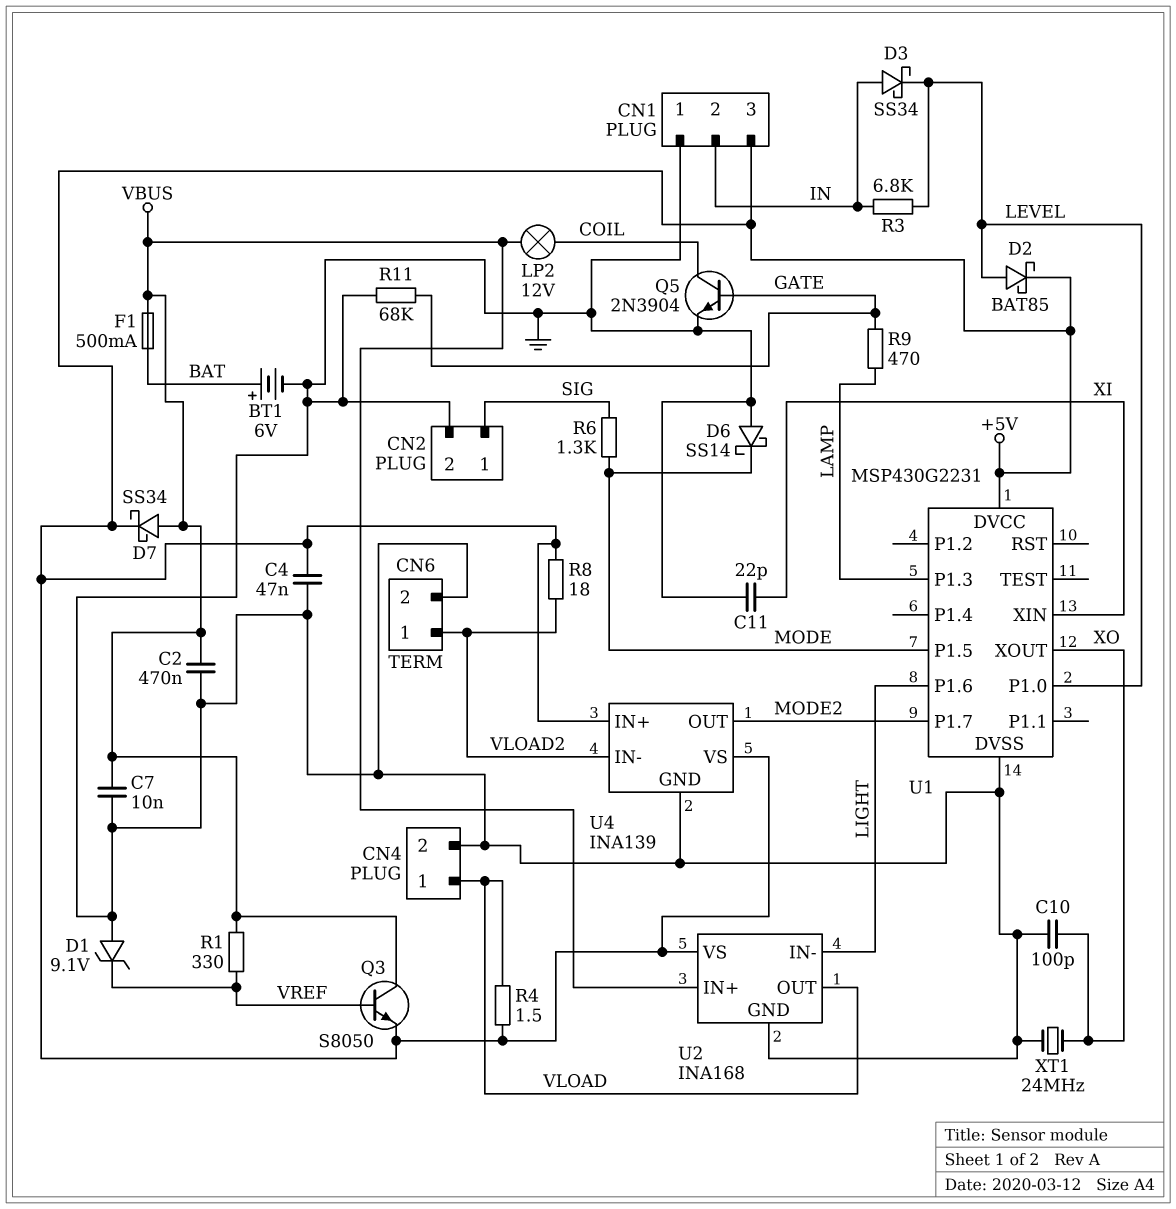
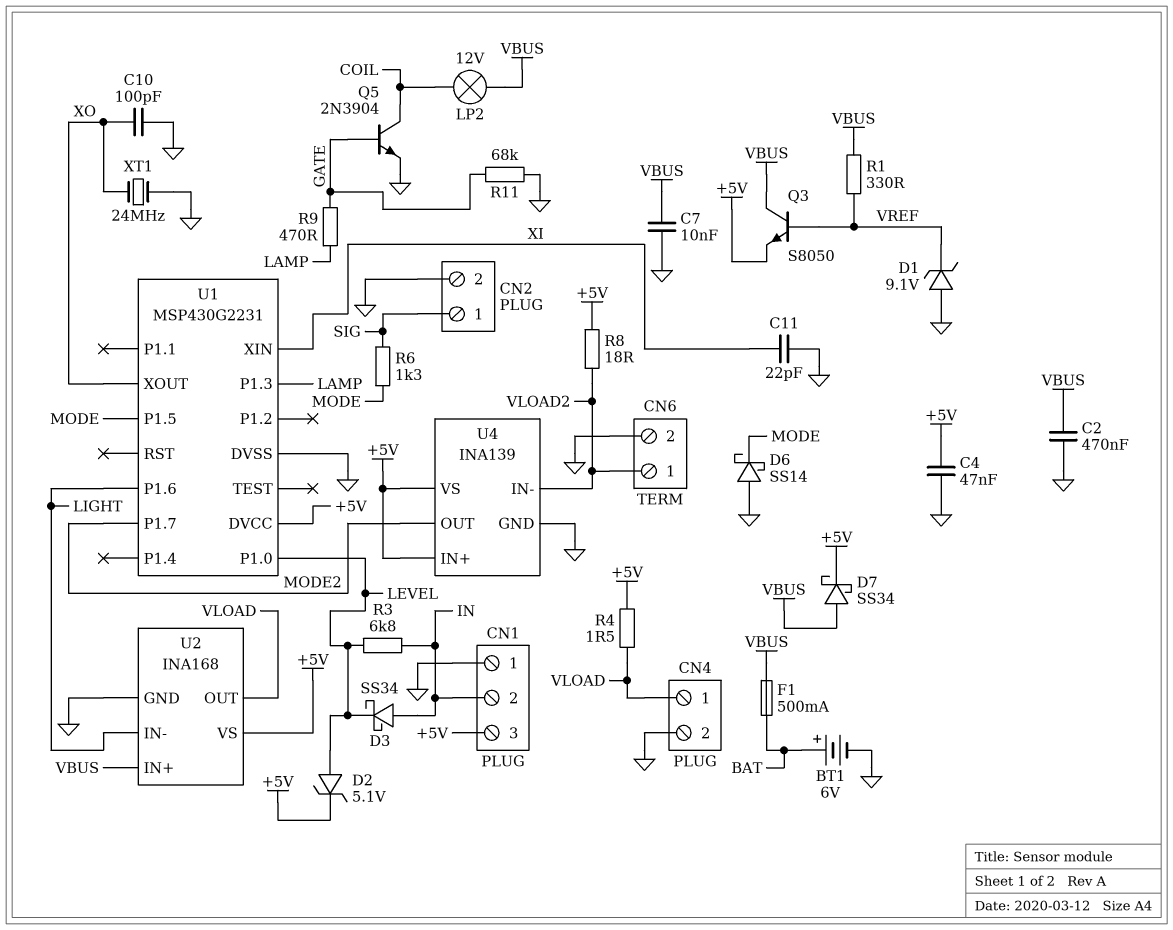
D2: schottky BAT85 (A LEVEL, K +5V) -> zener 5.1V (A LEVEL, K +5V)

